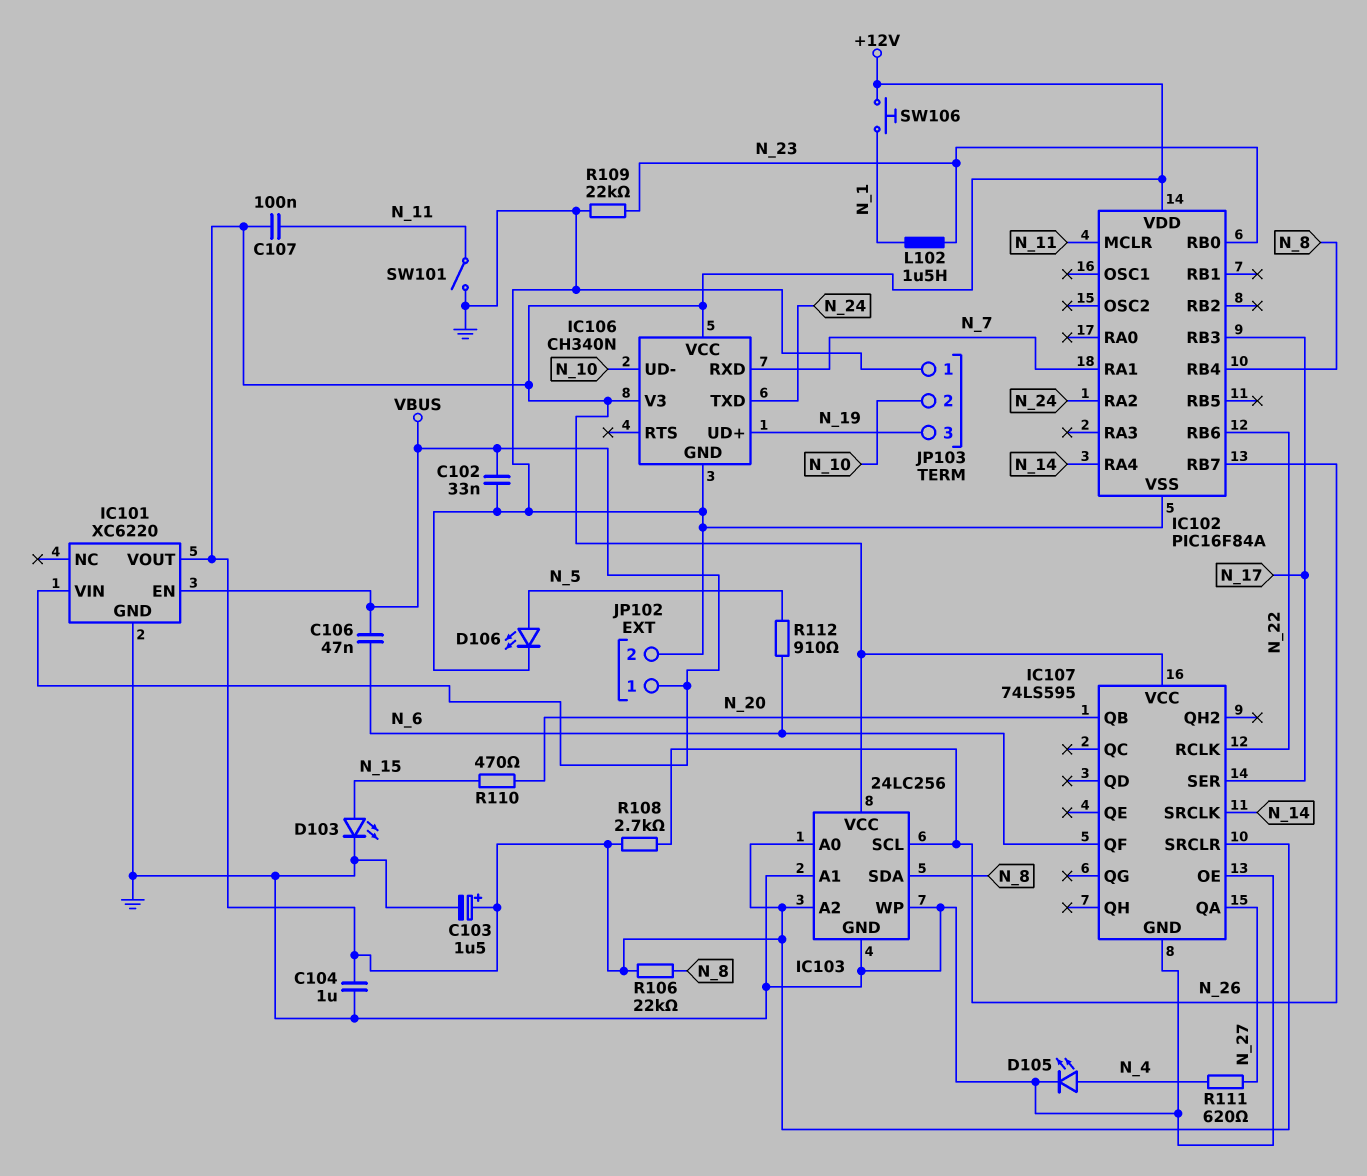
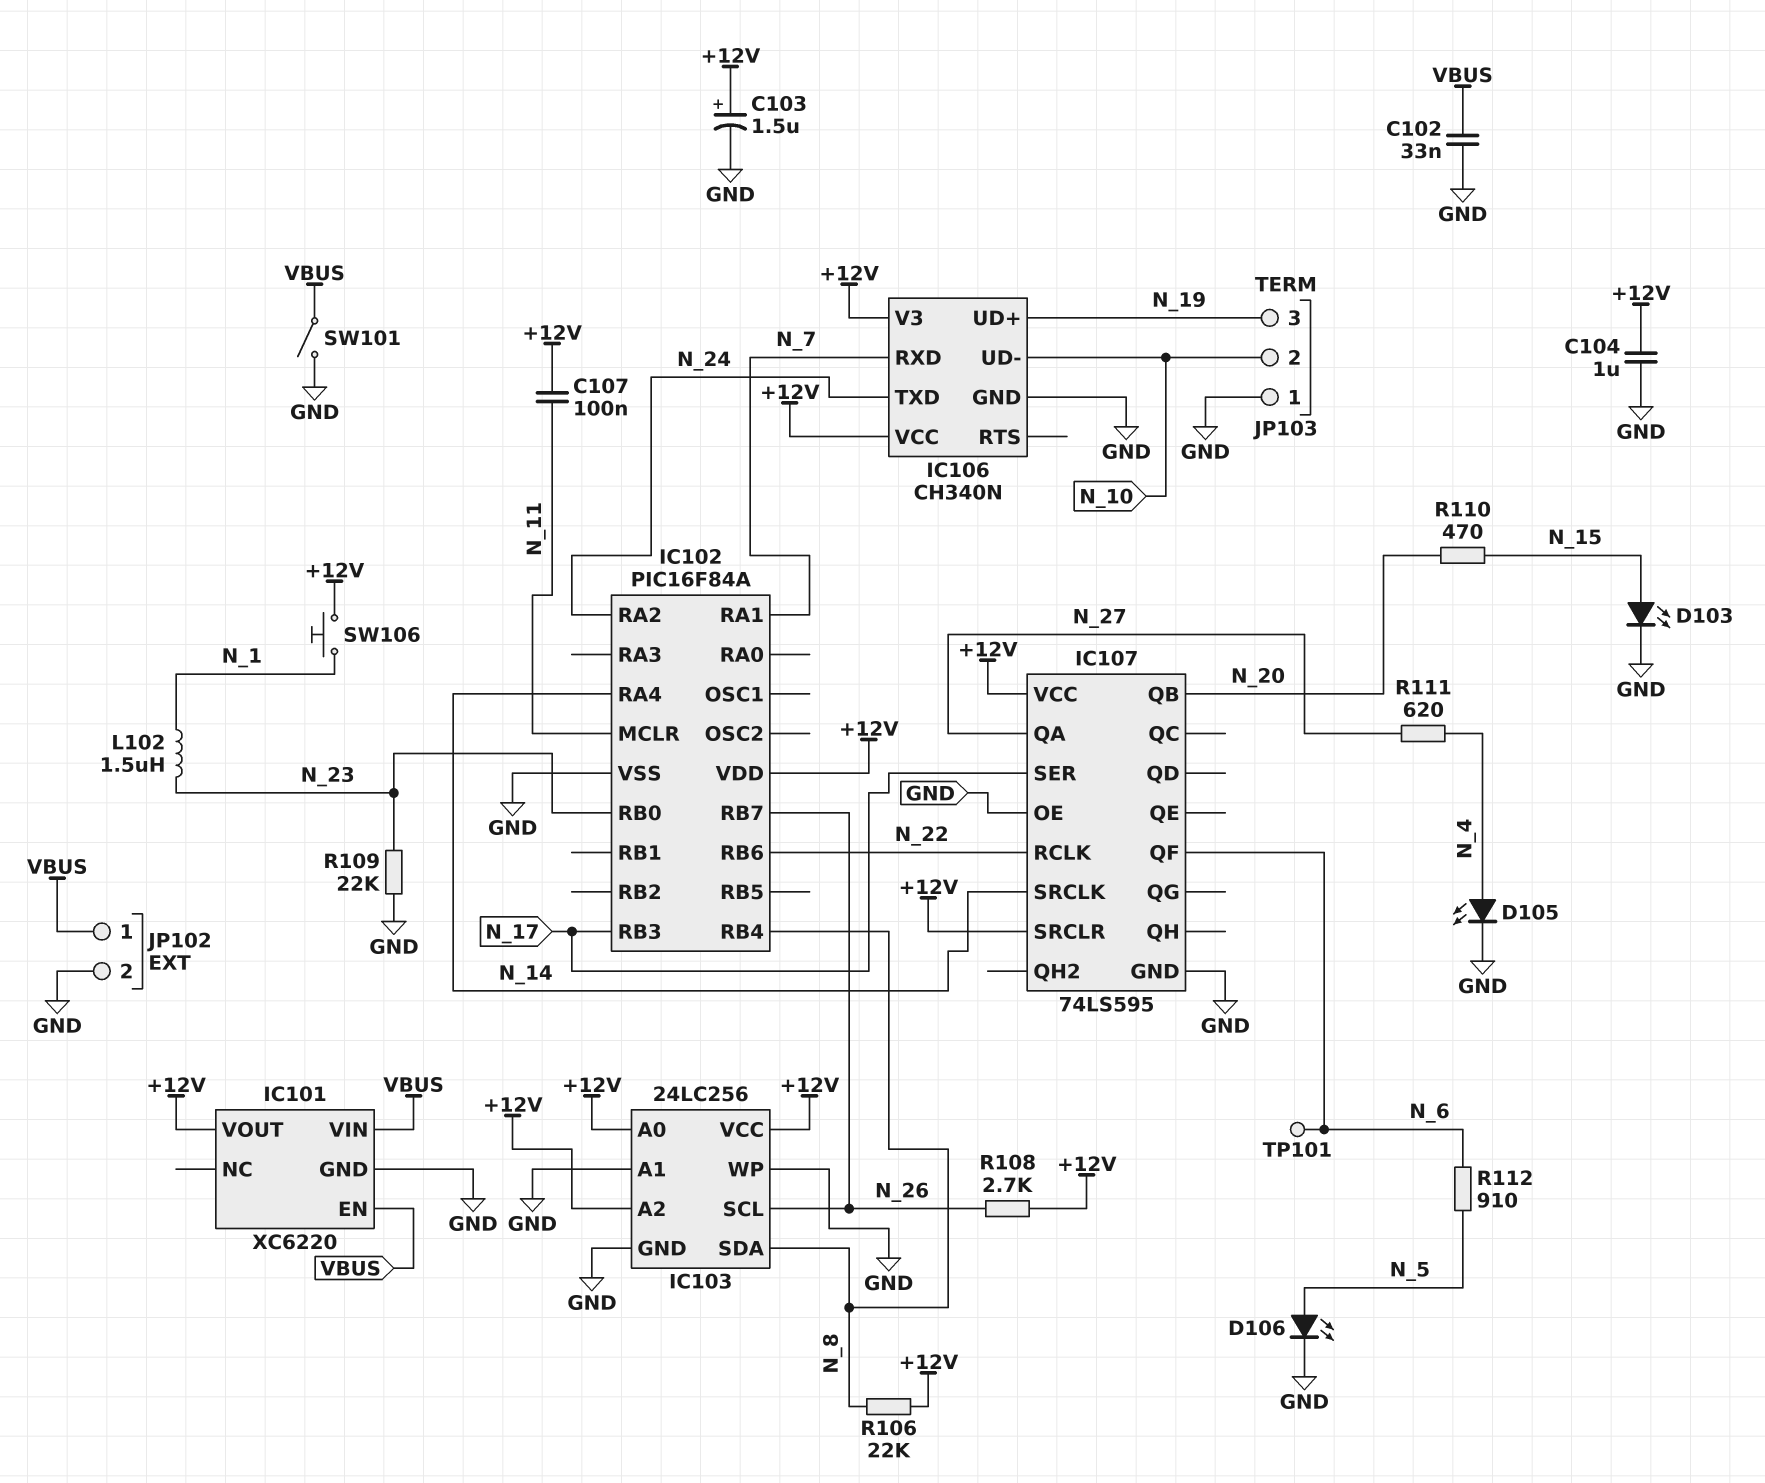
C106: 47nF (N_6, VBUS) -> none
SW101: switch (GND, N_11) -> switch (GND, VBUS)
TP101: none -> test point (N_6)

